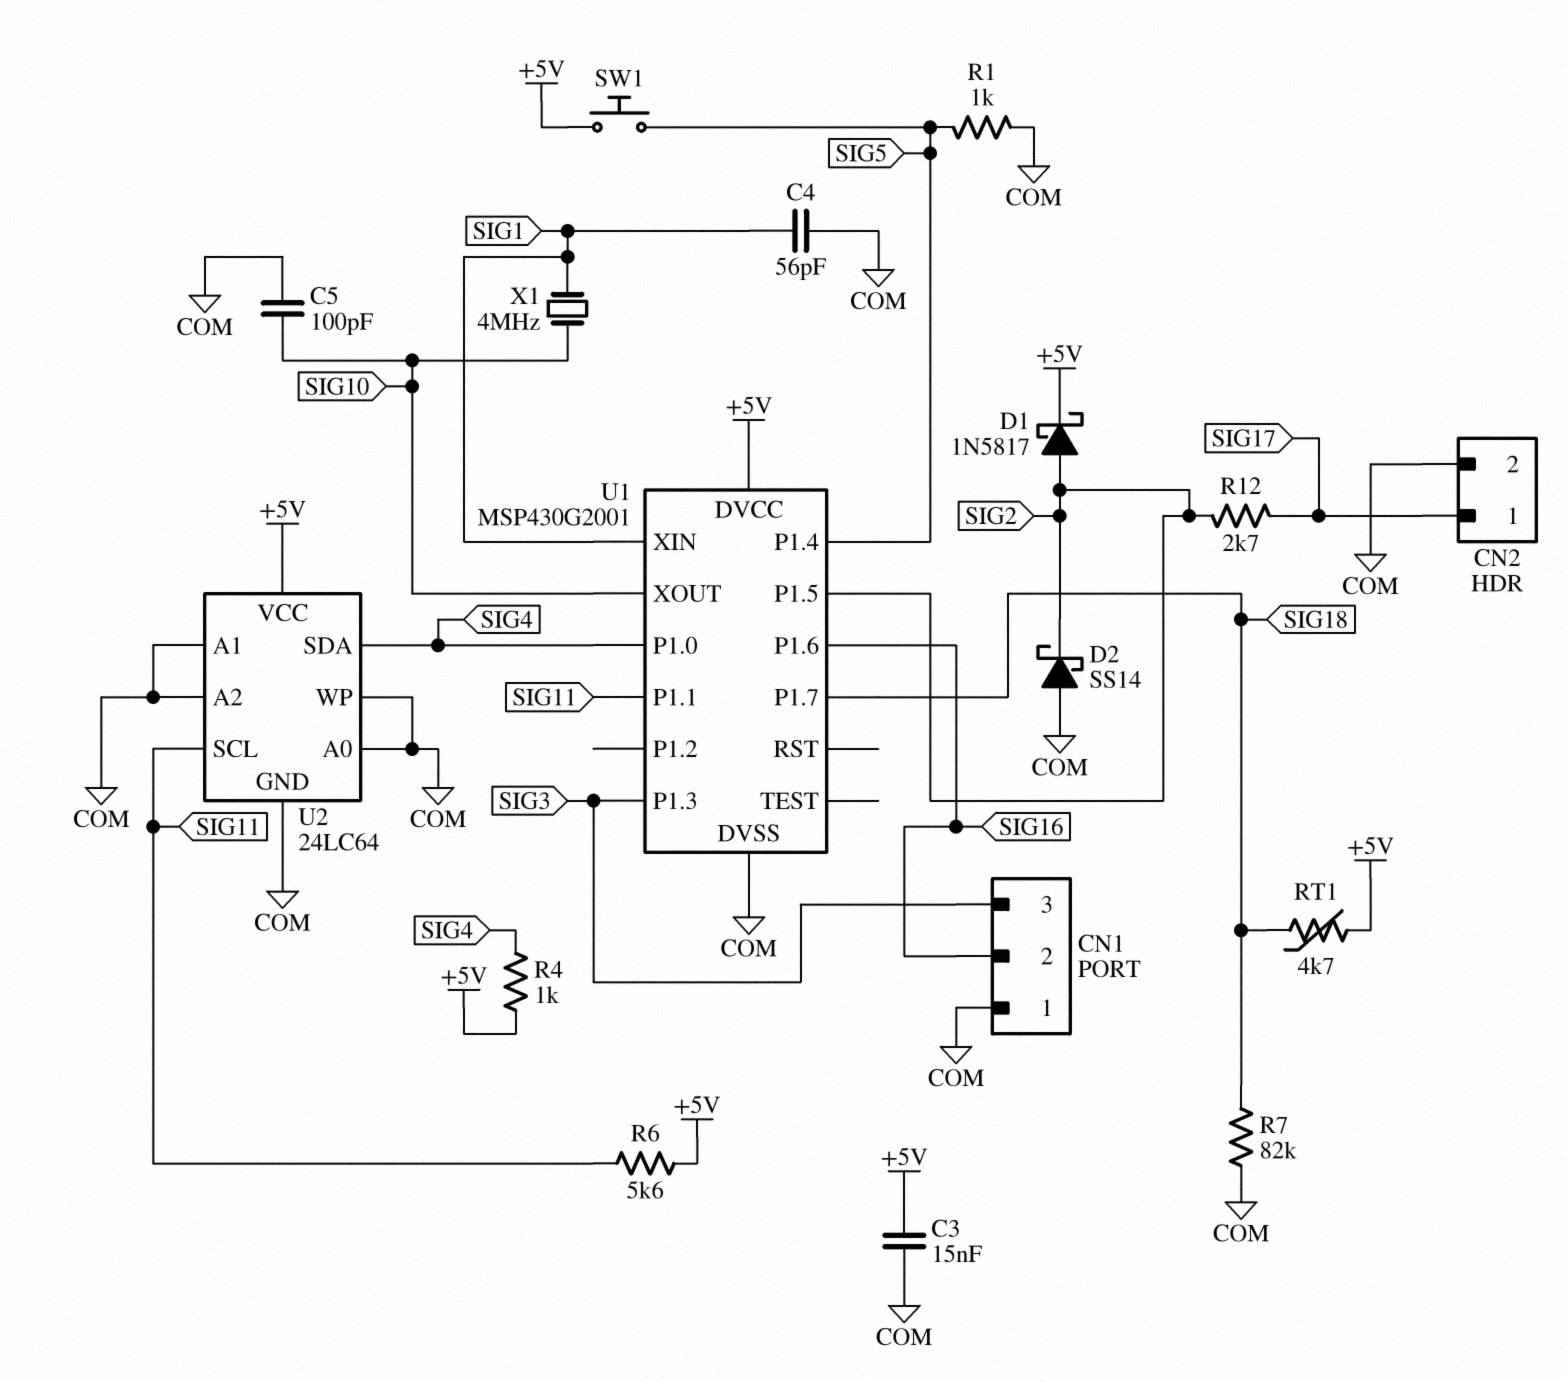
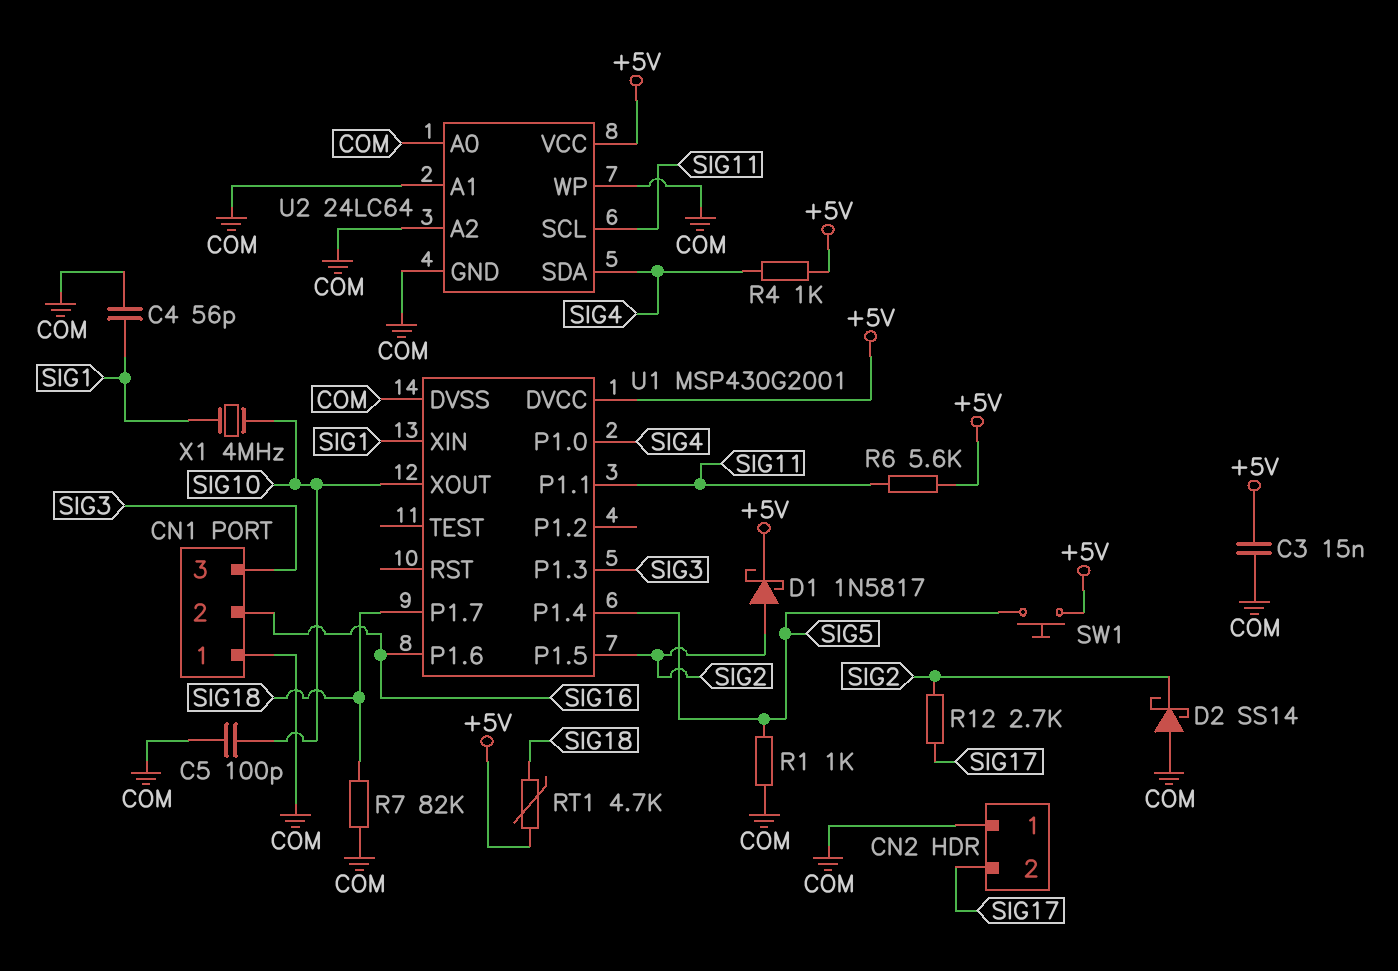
CN2 pin 1: SIG17 -> COM
CN2 pin 2: COM -> SIG17

